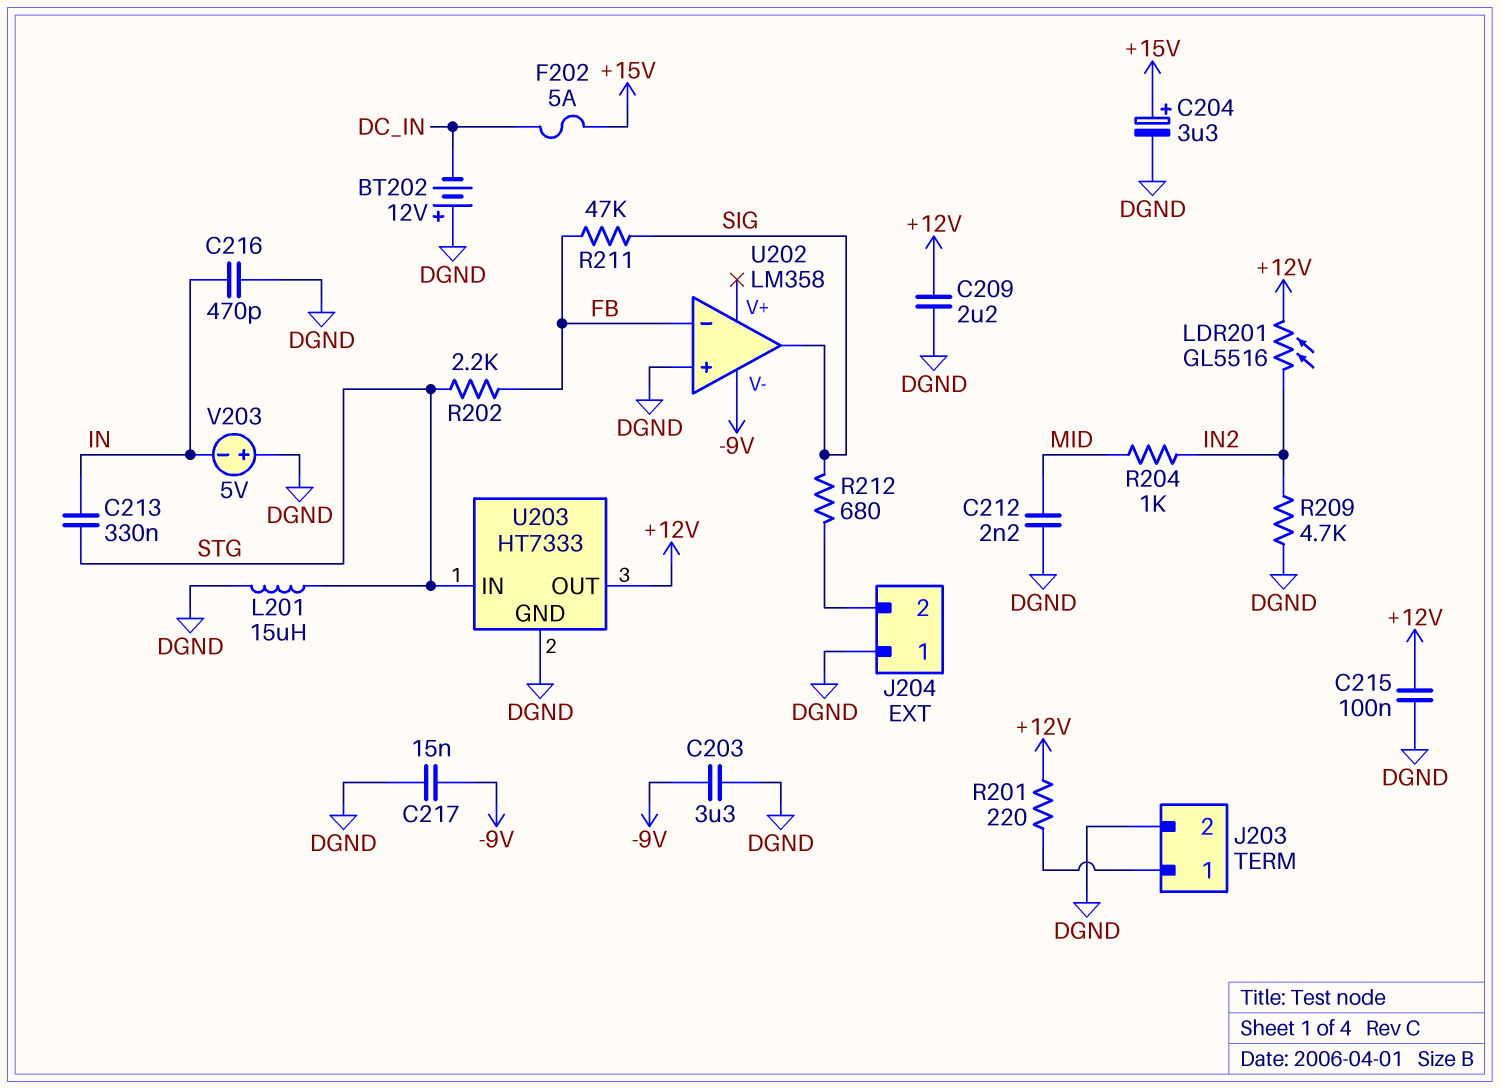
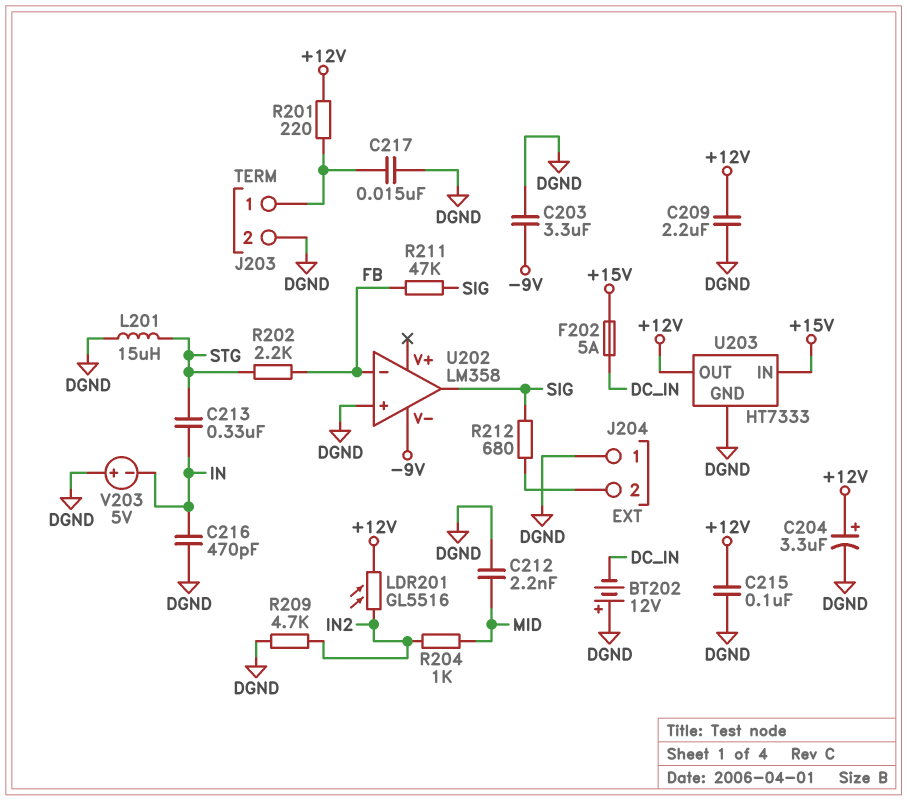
C204: 3.3uF (plus +15V, minus DGND) -> 3.3uF (plus +12V, minus DGND)
C217: 15nF (-9V, DGND) -> 15nF (DGND, J203/1)
U203 pin IN: STG -> +15V

